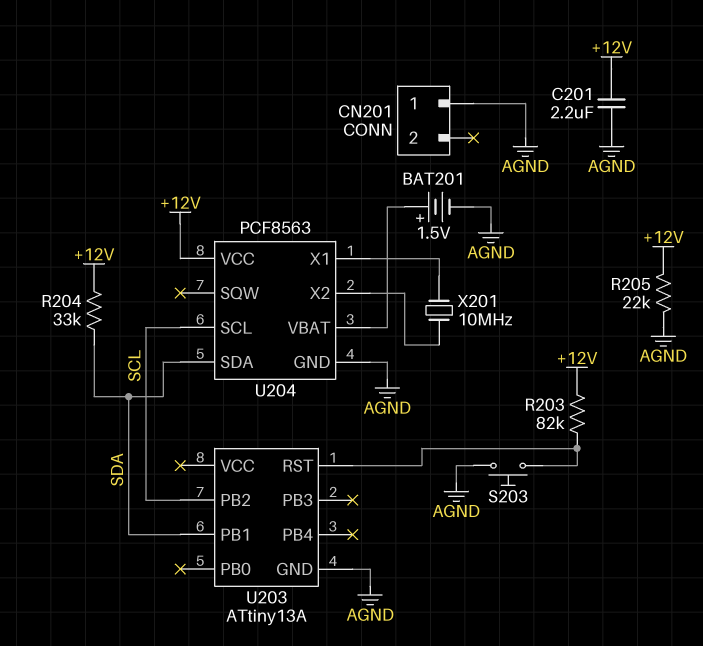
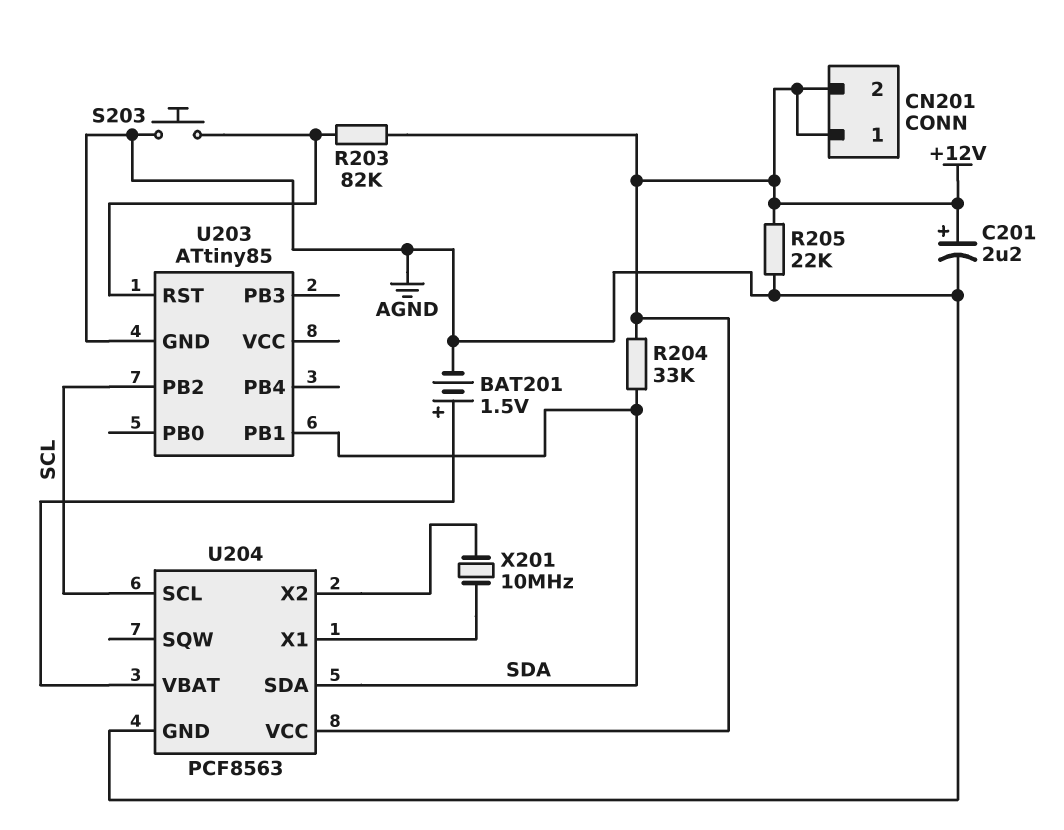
C201: 2.2uF (+12V, AGND) -> 2.2uF (plus +12V, minus AGND)
CN201 pin 1: AGND -> +12V
CN201 pin 2: none -> +12V
U203: ATtiny13A -> ATtiny85

